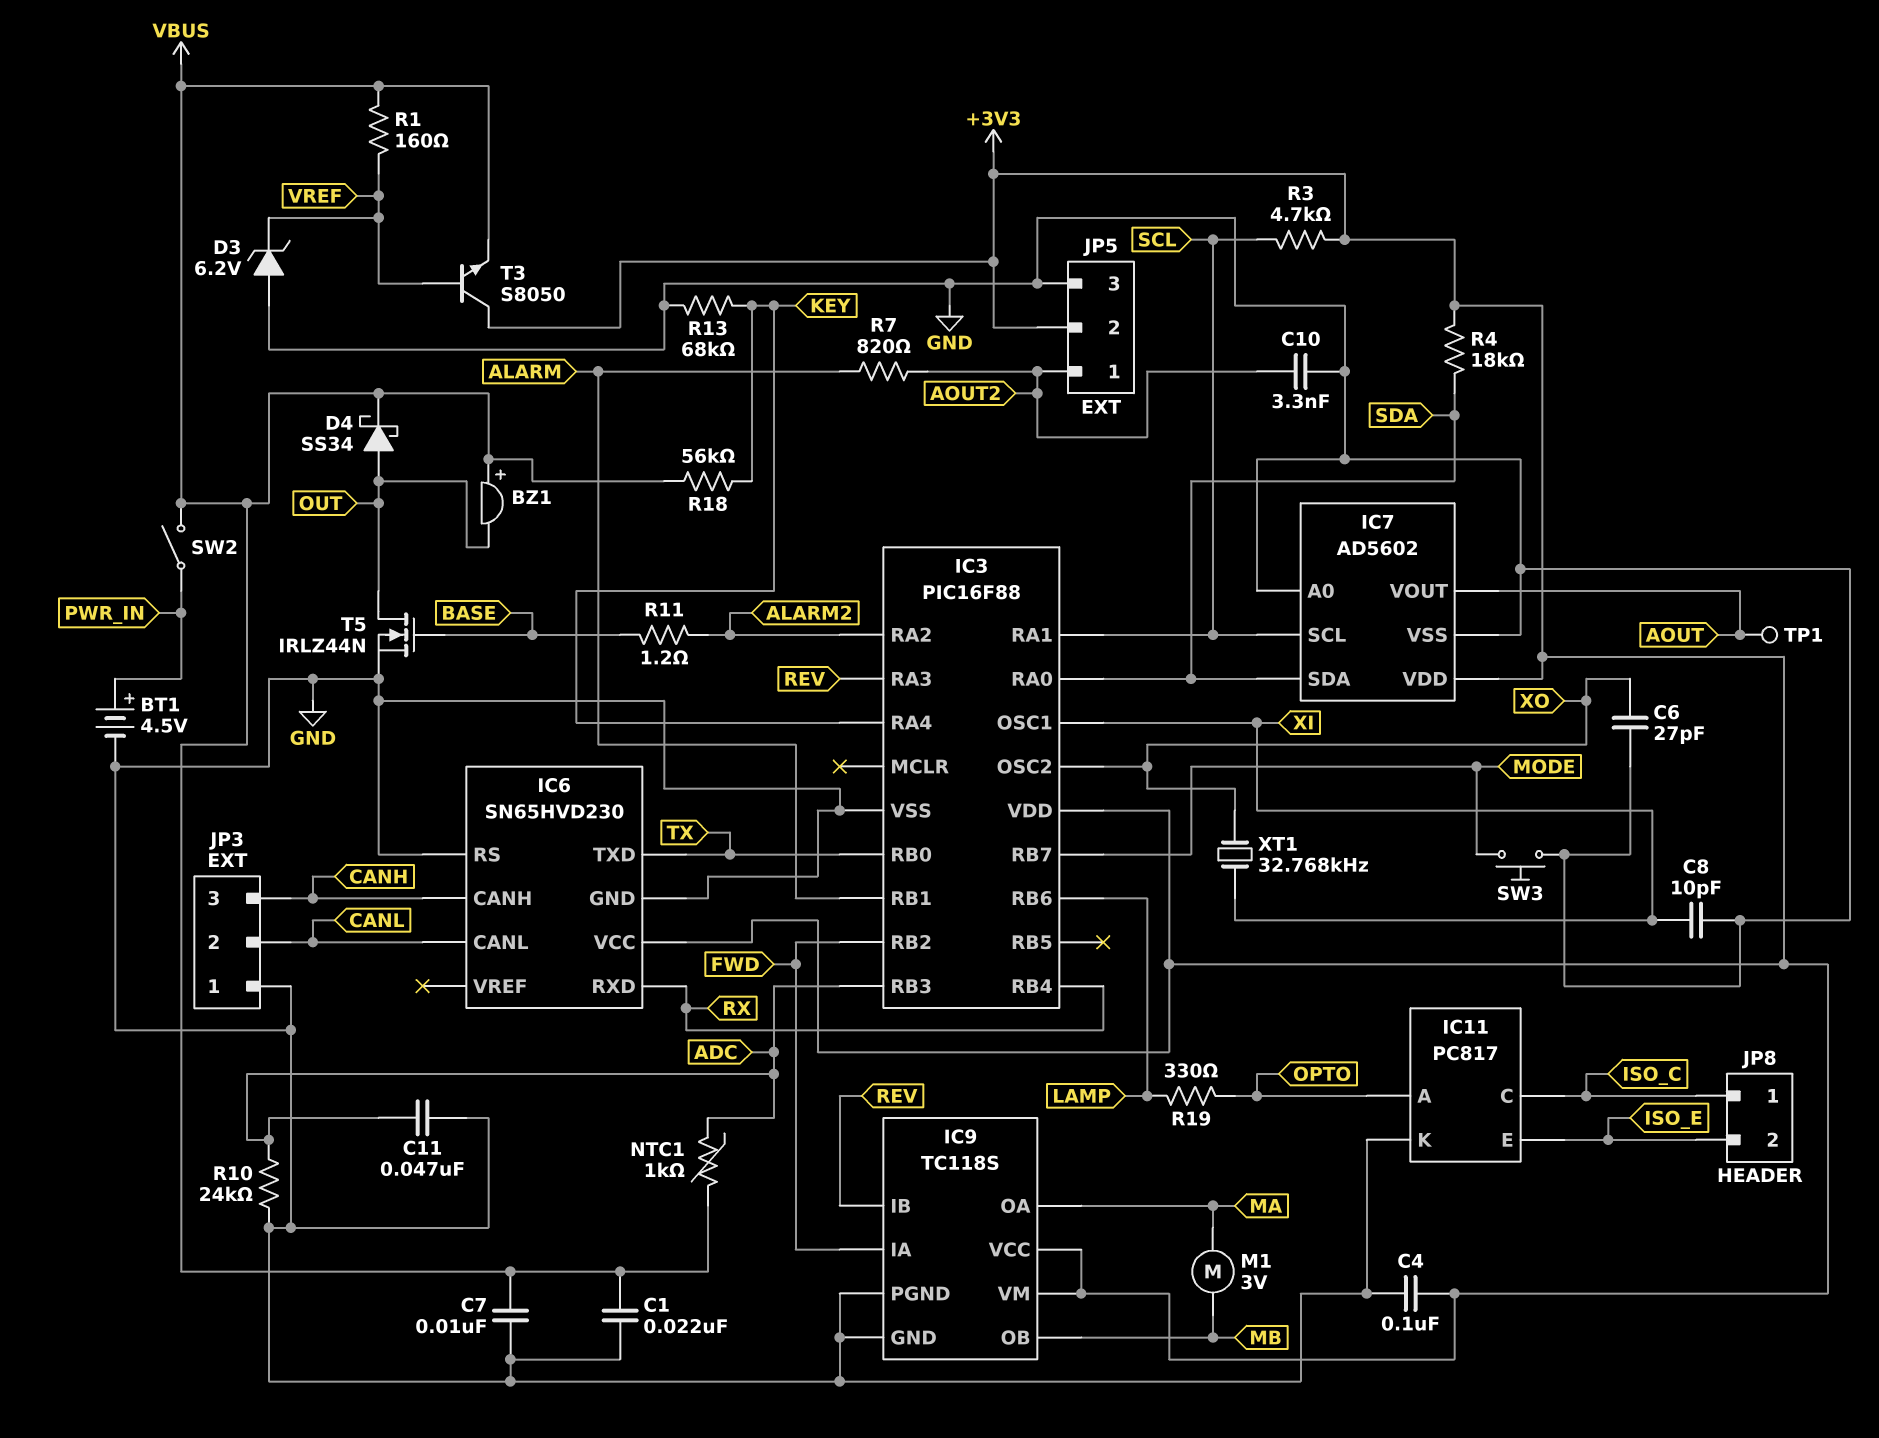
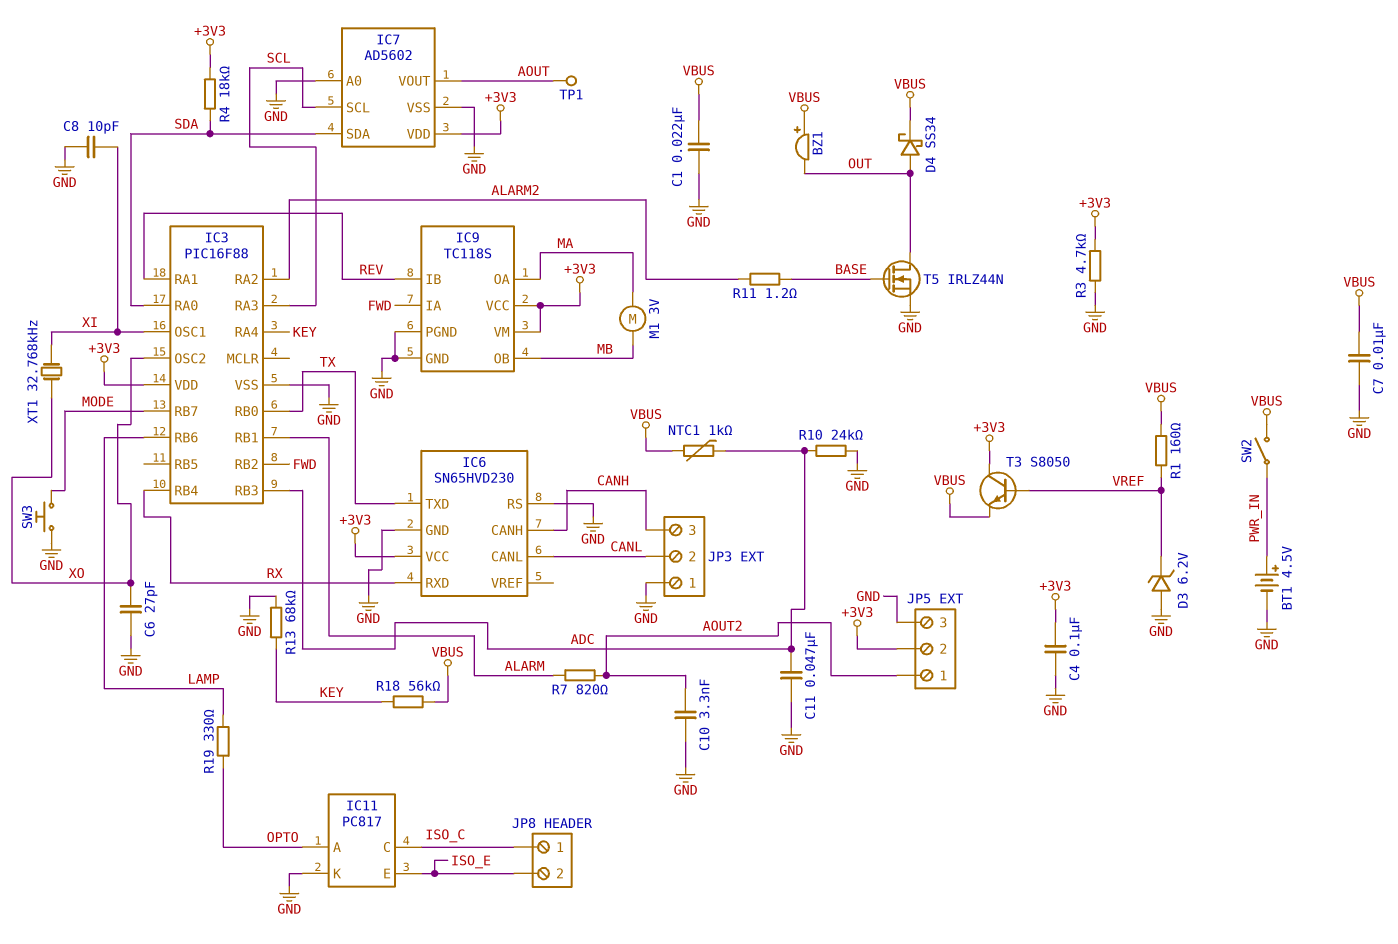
IC3 pin RA1: SCL -> REV
IC3 pin RA3: REV -> SCL
R3: 4.7k (+3V3, SCL) -> 4.7k (+3V3, GND)

